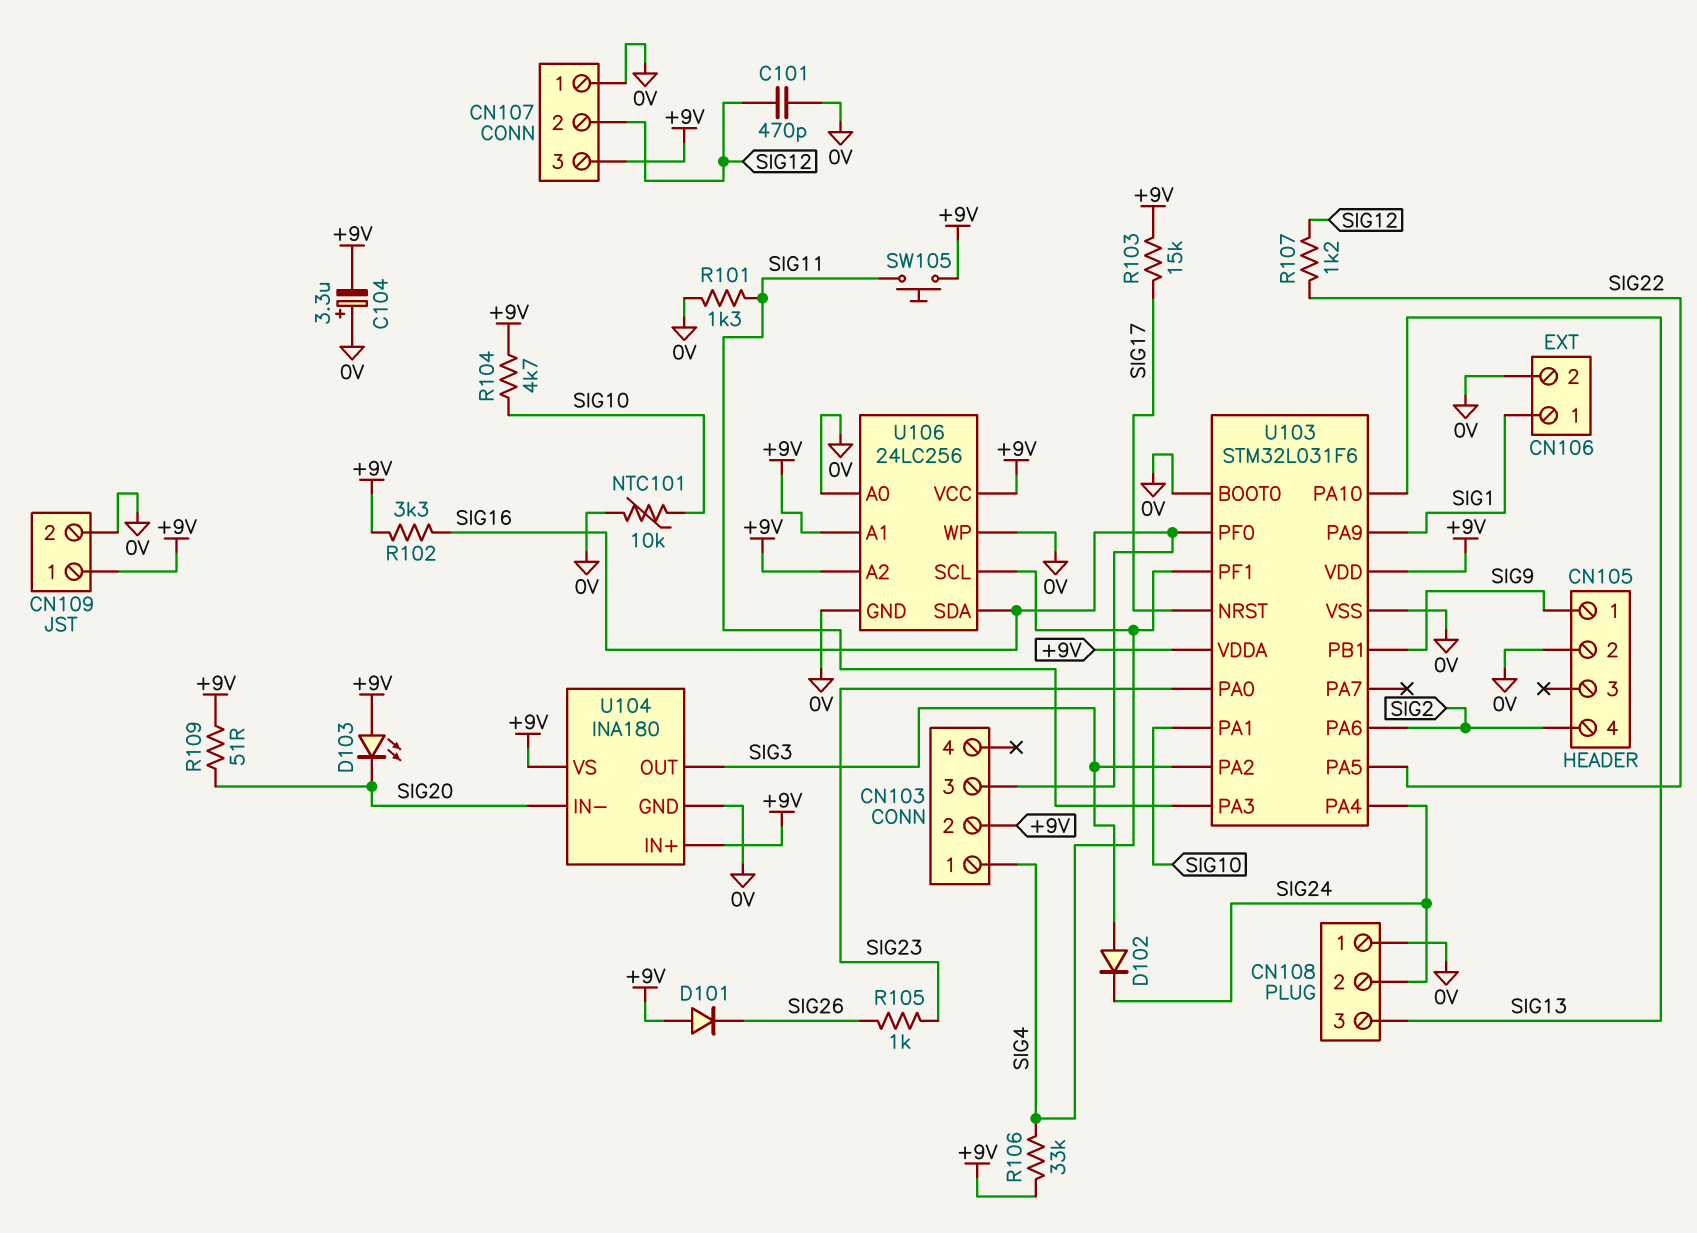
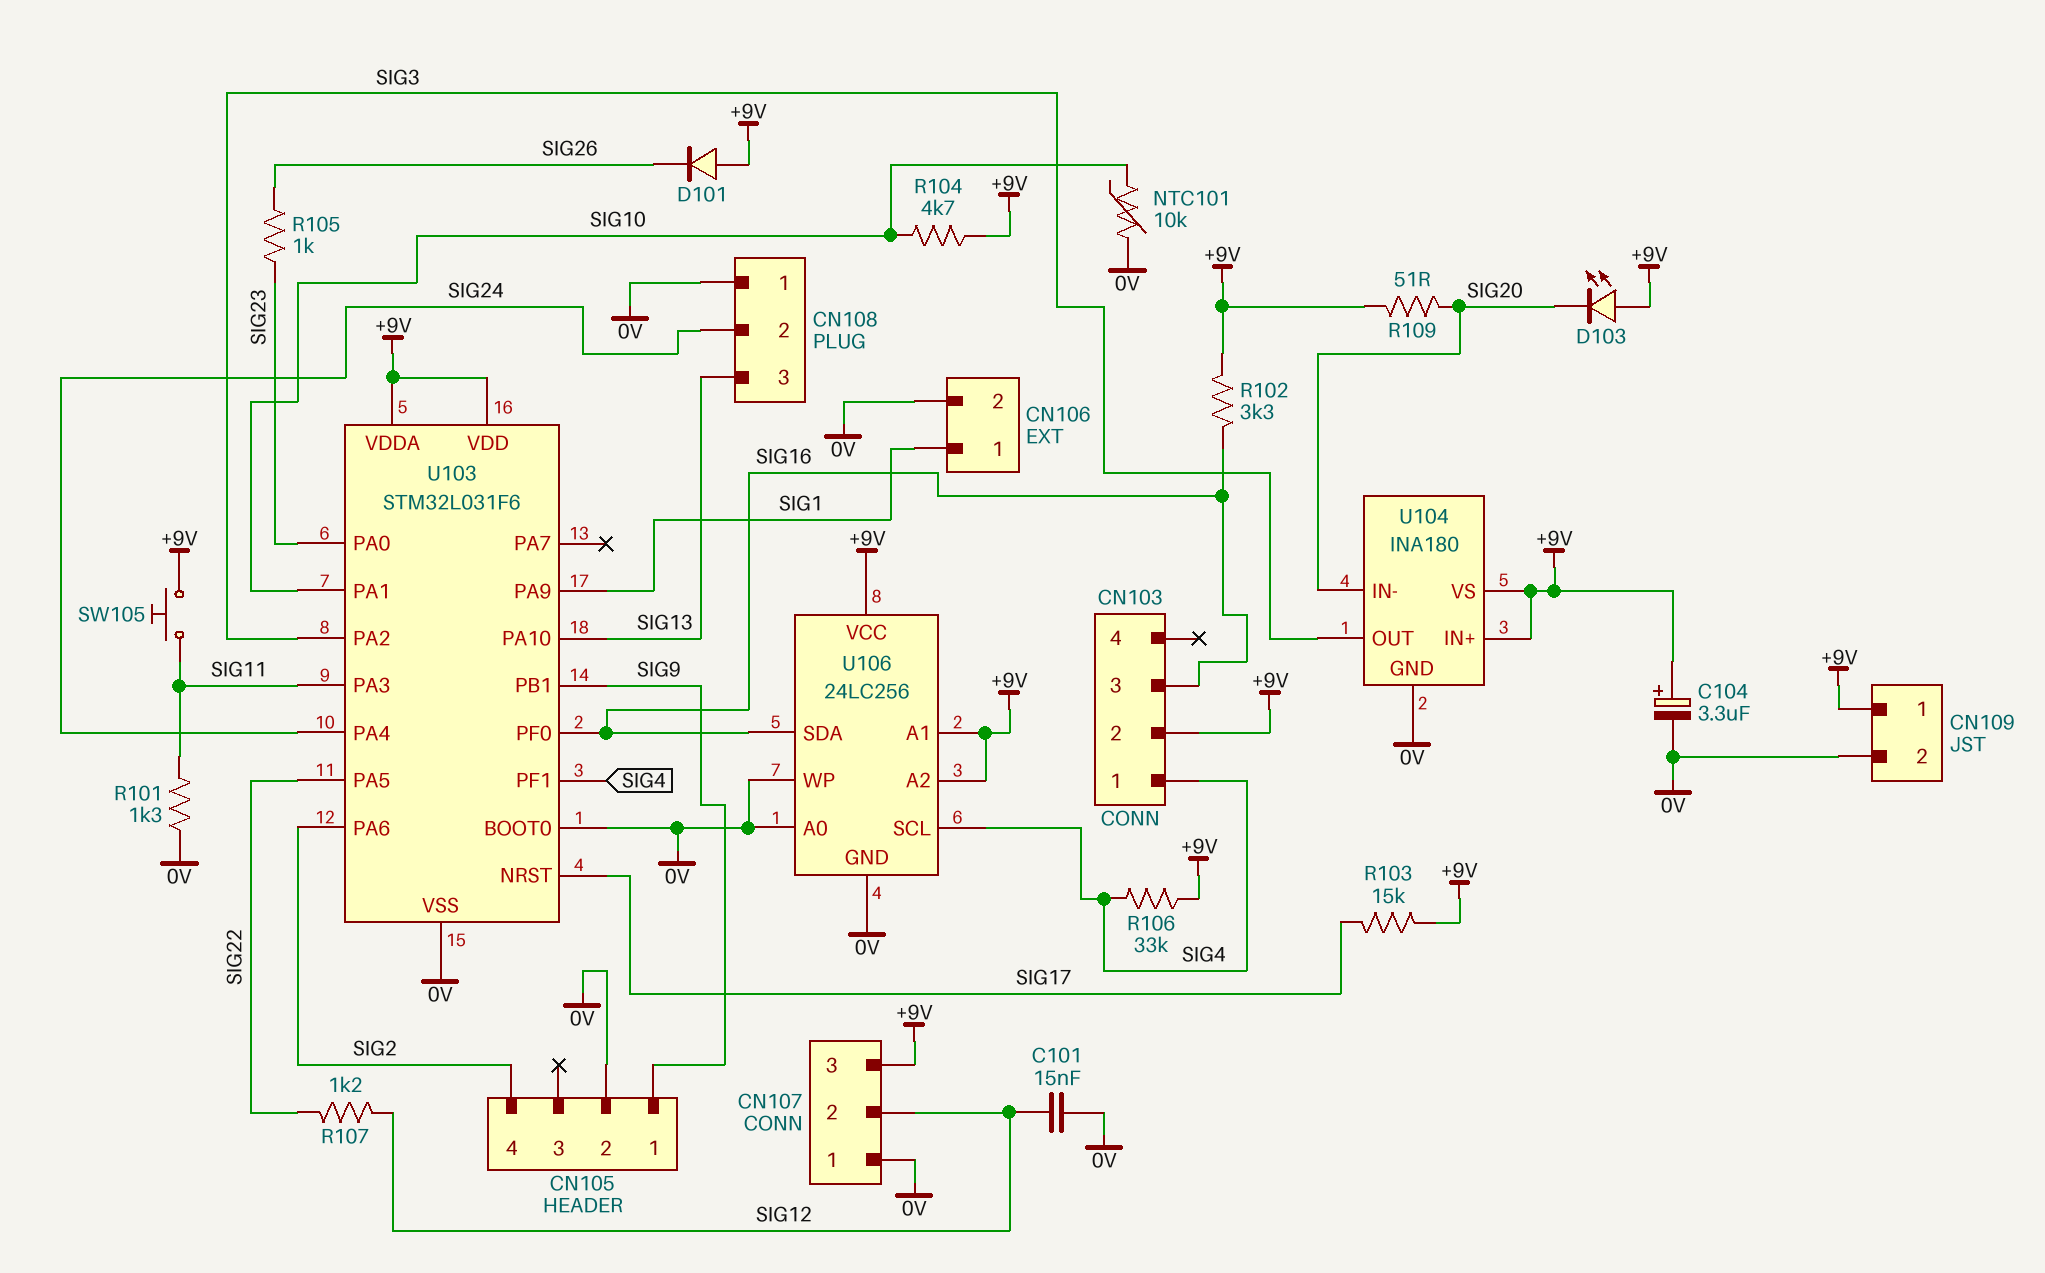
C101: 470pF (0V, SIG12) -> 15nF (0V, SIG12)
C104: 3.3uF (plus 0V, minus +9V) -> 3.3uF (plus +9V, minus 0V)
D102: diode (A SIG3, K SIG24) -> none

